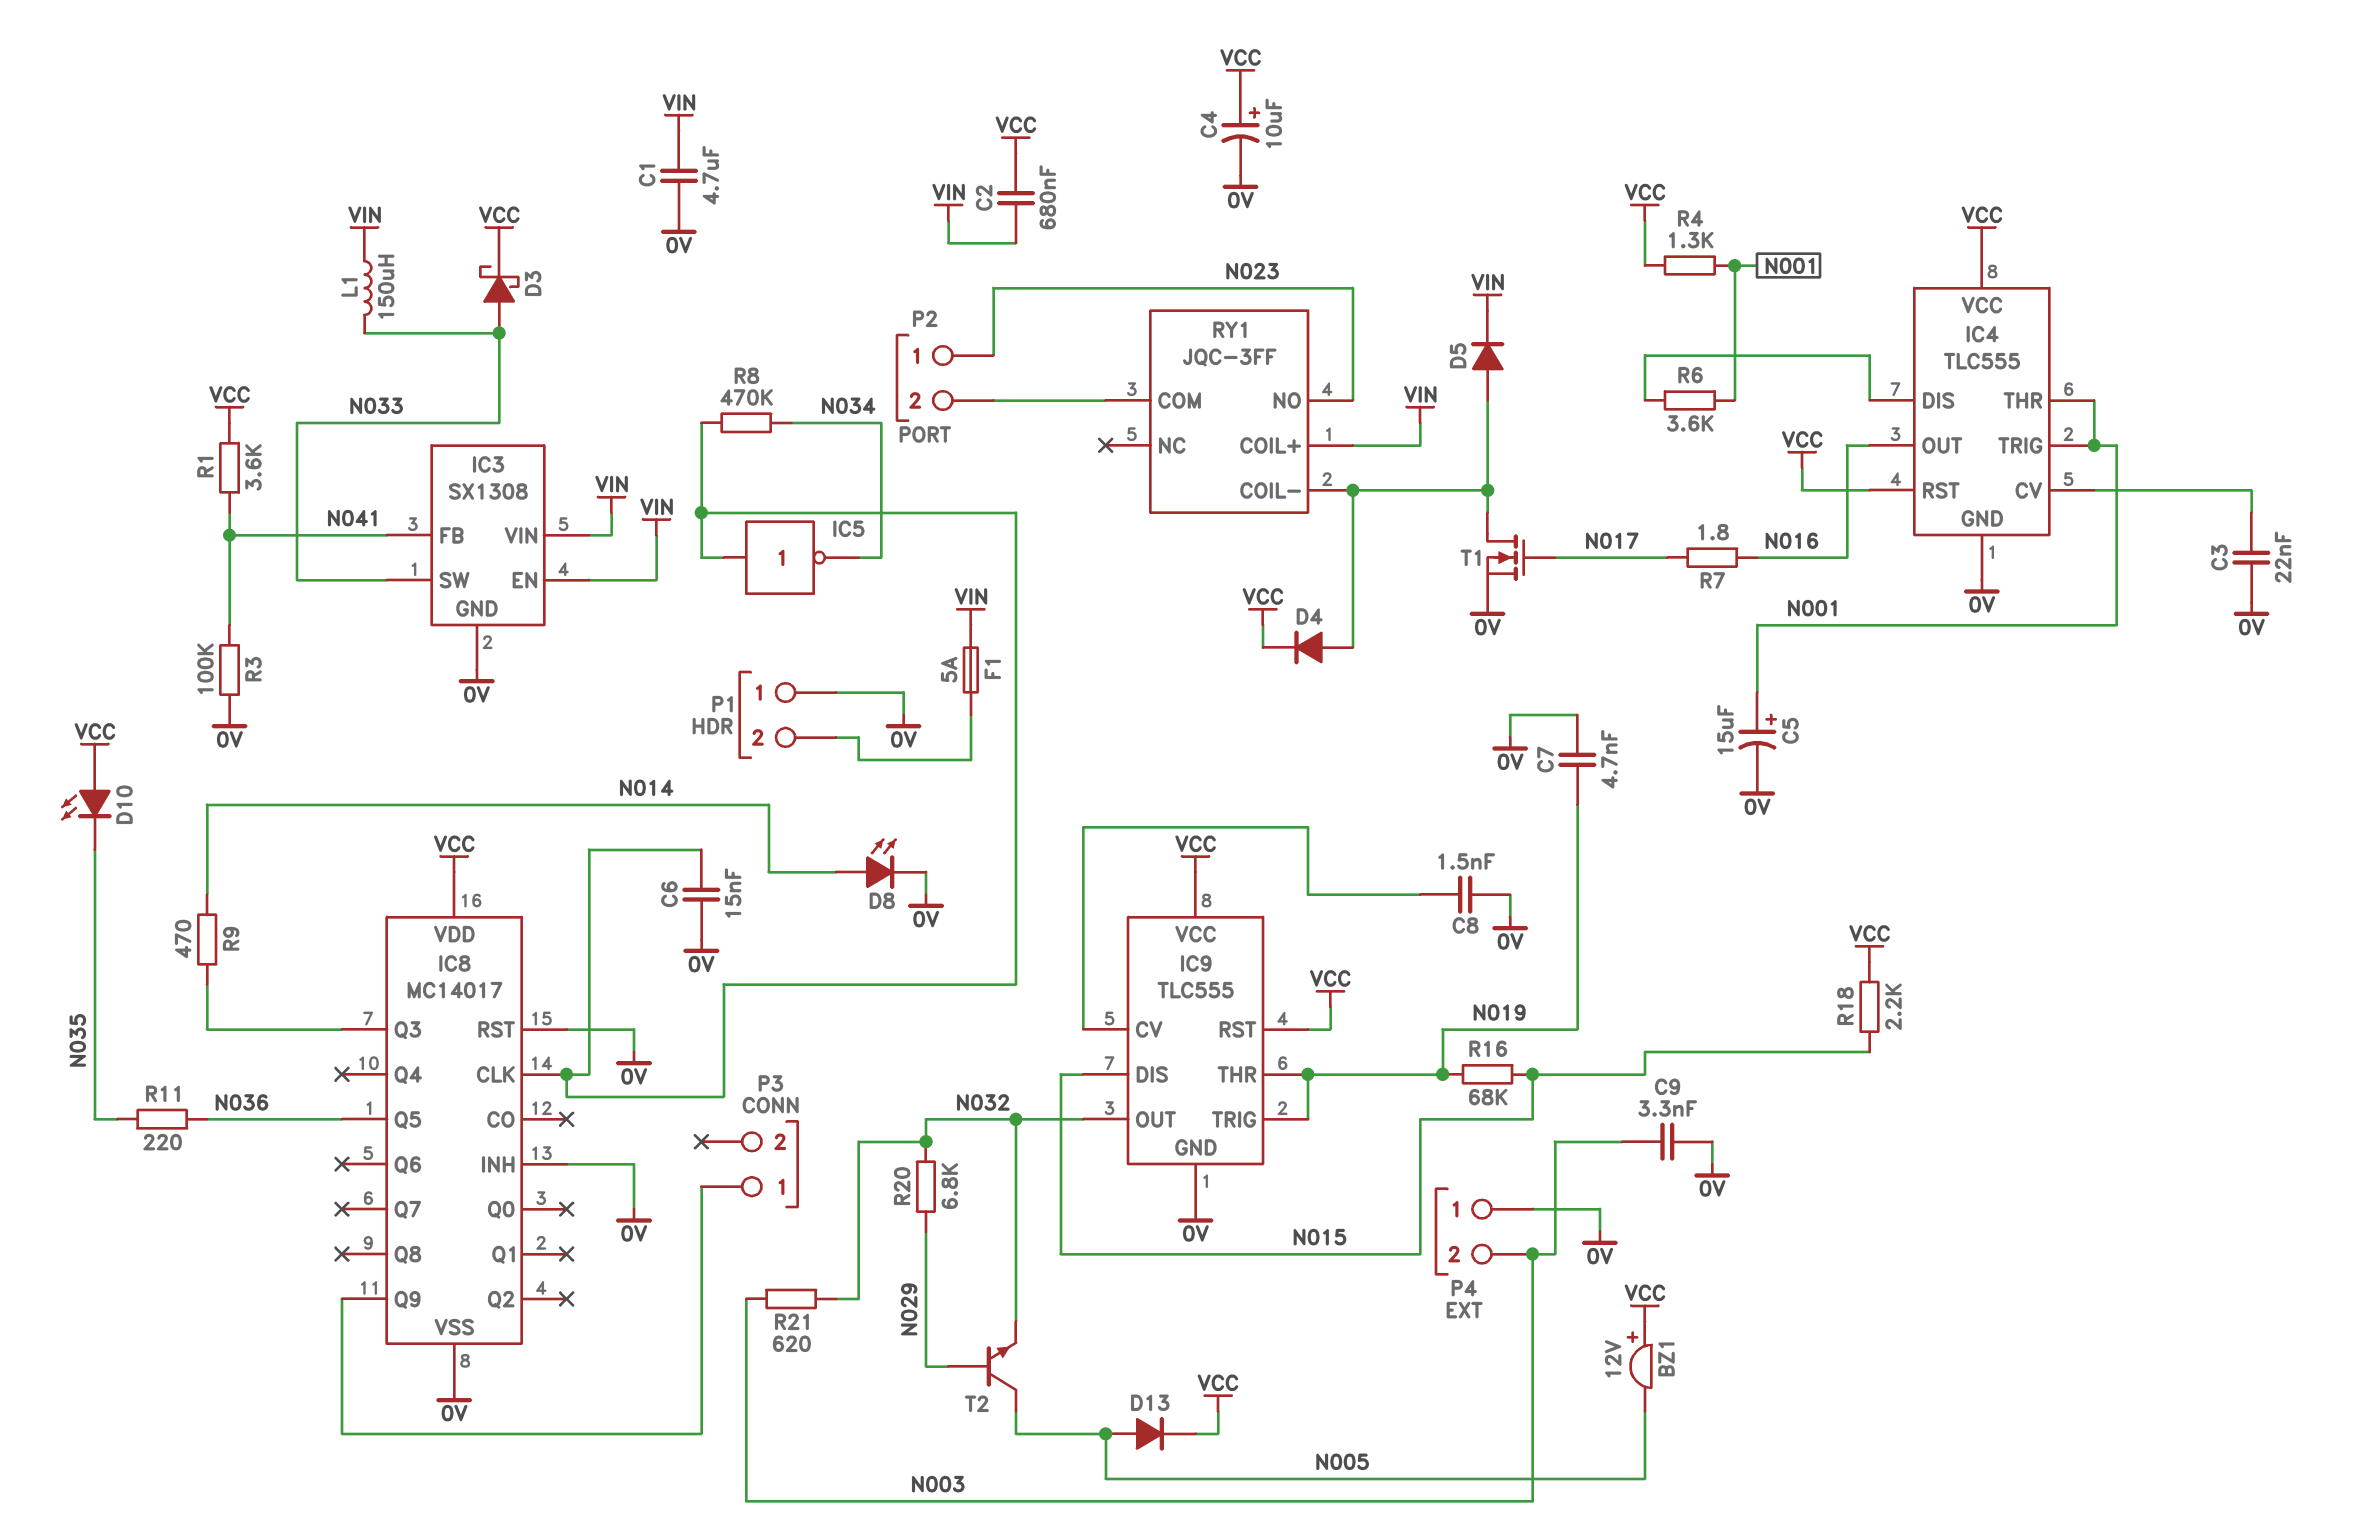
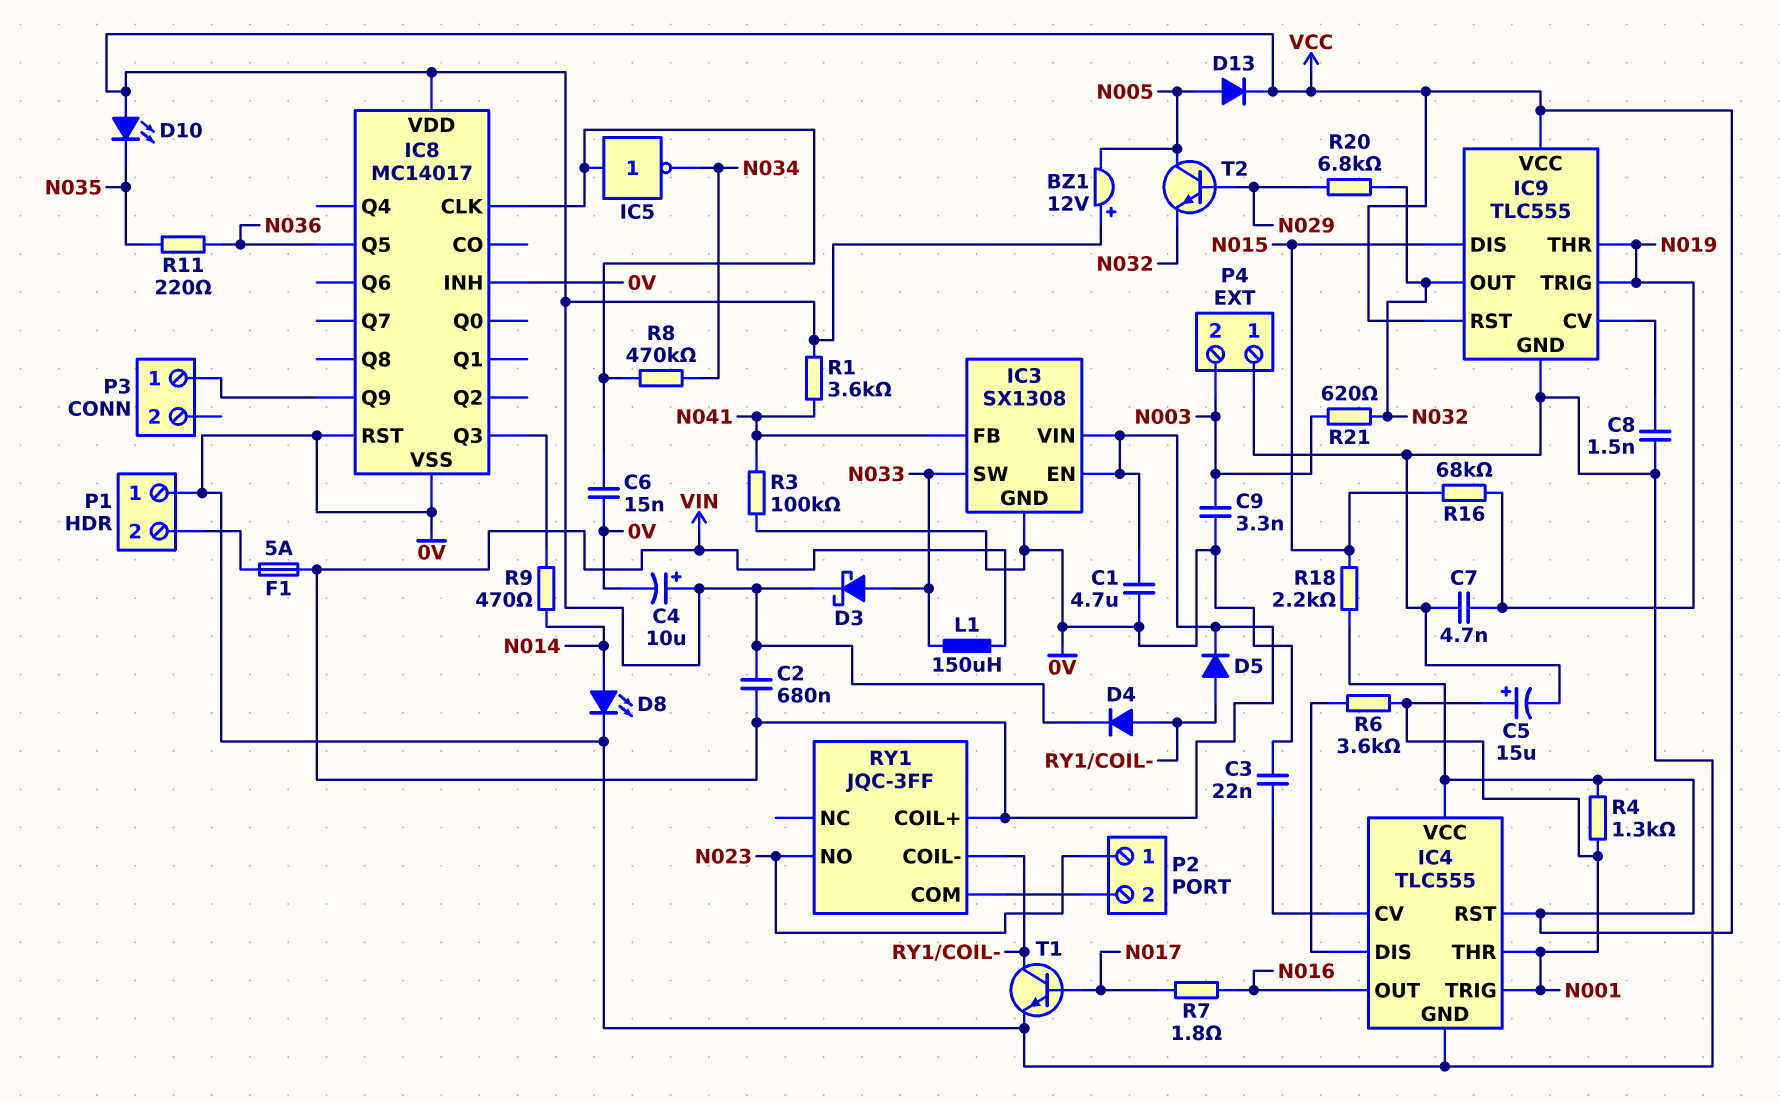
T1: NMOS (G N017, D RY1/COIL-, S 0V) -> NPN (B N017, C RY1/COIL-, E 0V)

